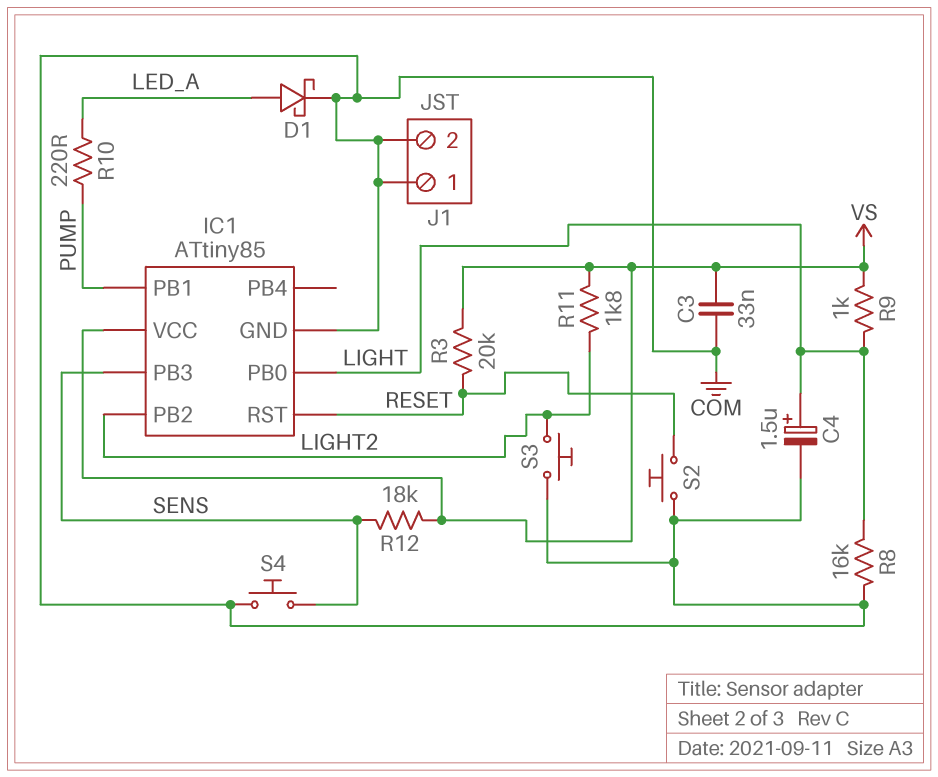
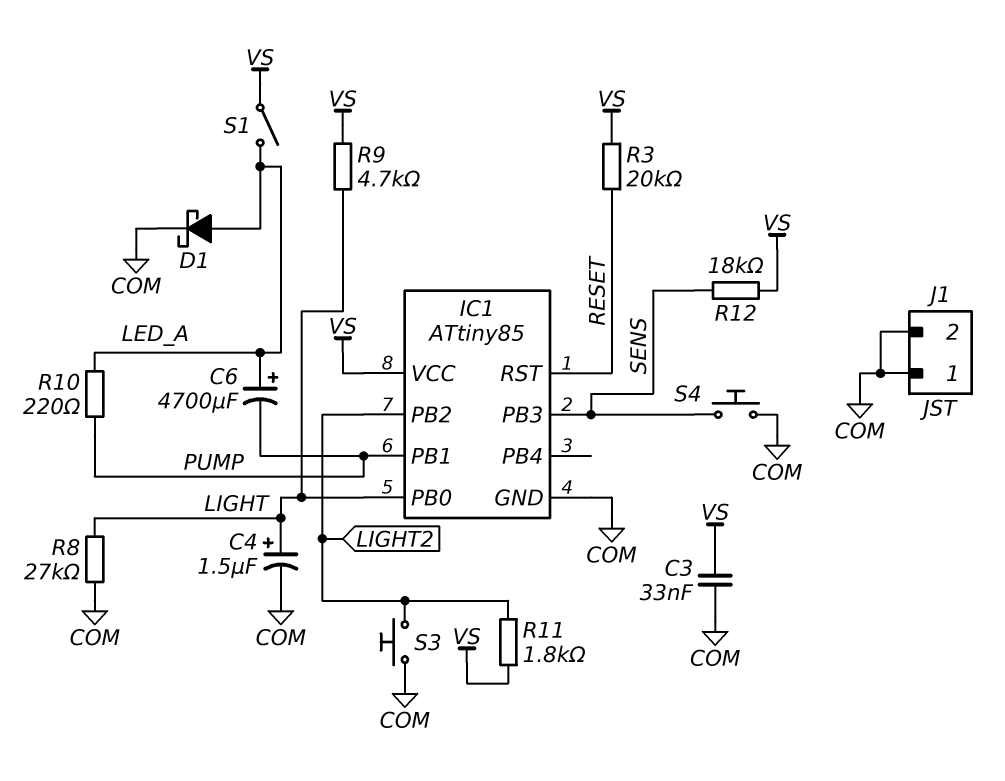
C6: none -> 4700uF (plus LED_A, minus PUMP)
R8: 16k (COM, LIGHT) -> 27k (COM, LIGHT)
R9: 1k (LIGHT, VS) -> 4.7k (LIGHT, VS)
S1: none -> switch (LED_A, VS)
S2: button (COM, RESET) -> none

